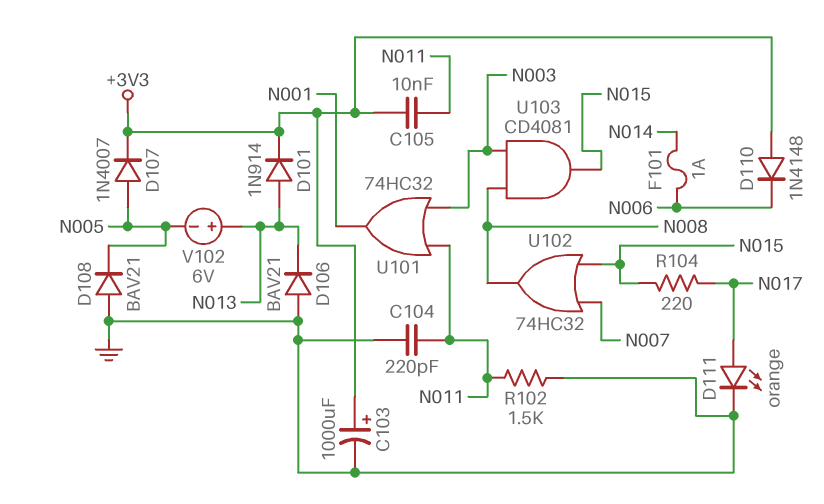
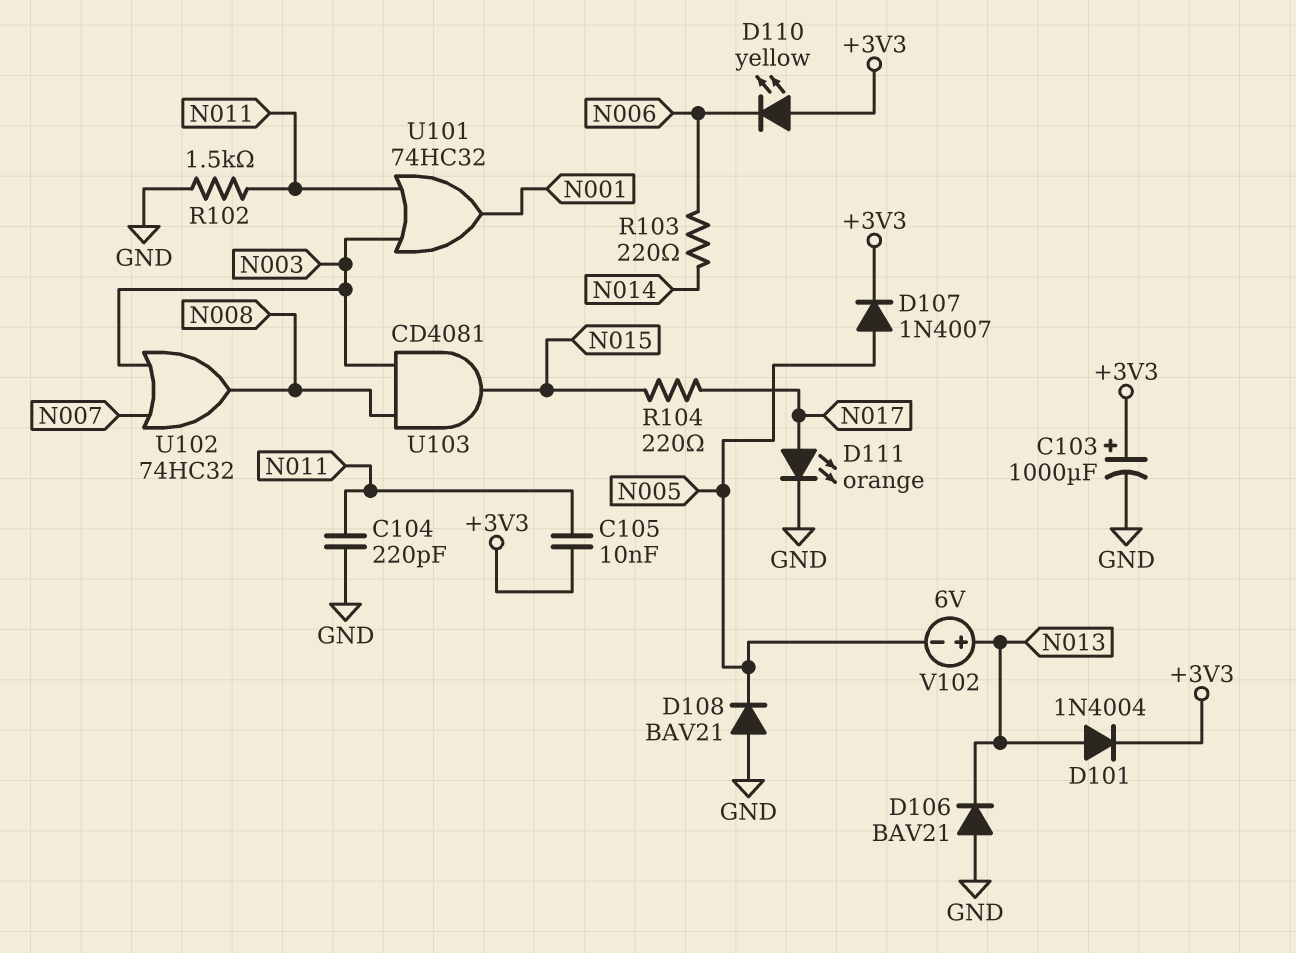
D101: diode 1N914 (A N013, K +3V3) -> diode 1N4004 (A N013, K +3V3)
D110: diode 1N4148 (A +3V3, K N006) -> LED yellow (A +3V3, K N006)
F101: 1A (N006, N014) -> none
R103: none -> 220 (N006, N014)
U102: OR 74HC32 (in N007, in N015, out N008) -> OR 74HC32 (in N003, in N007, out N008)

